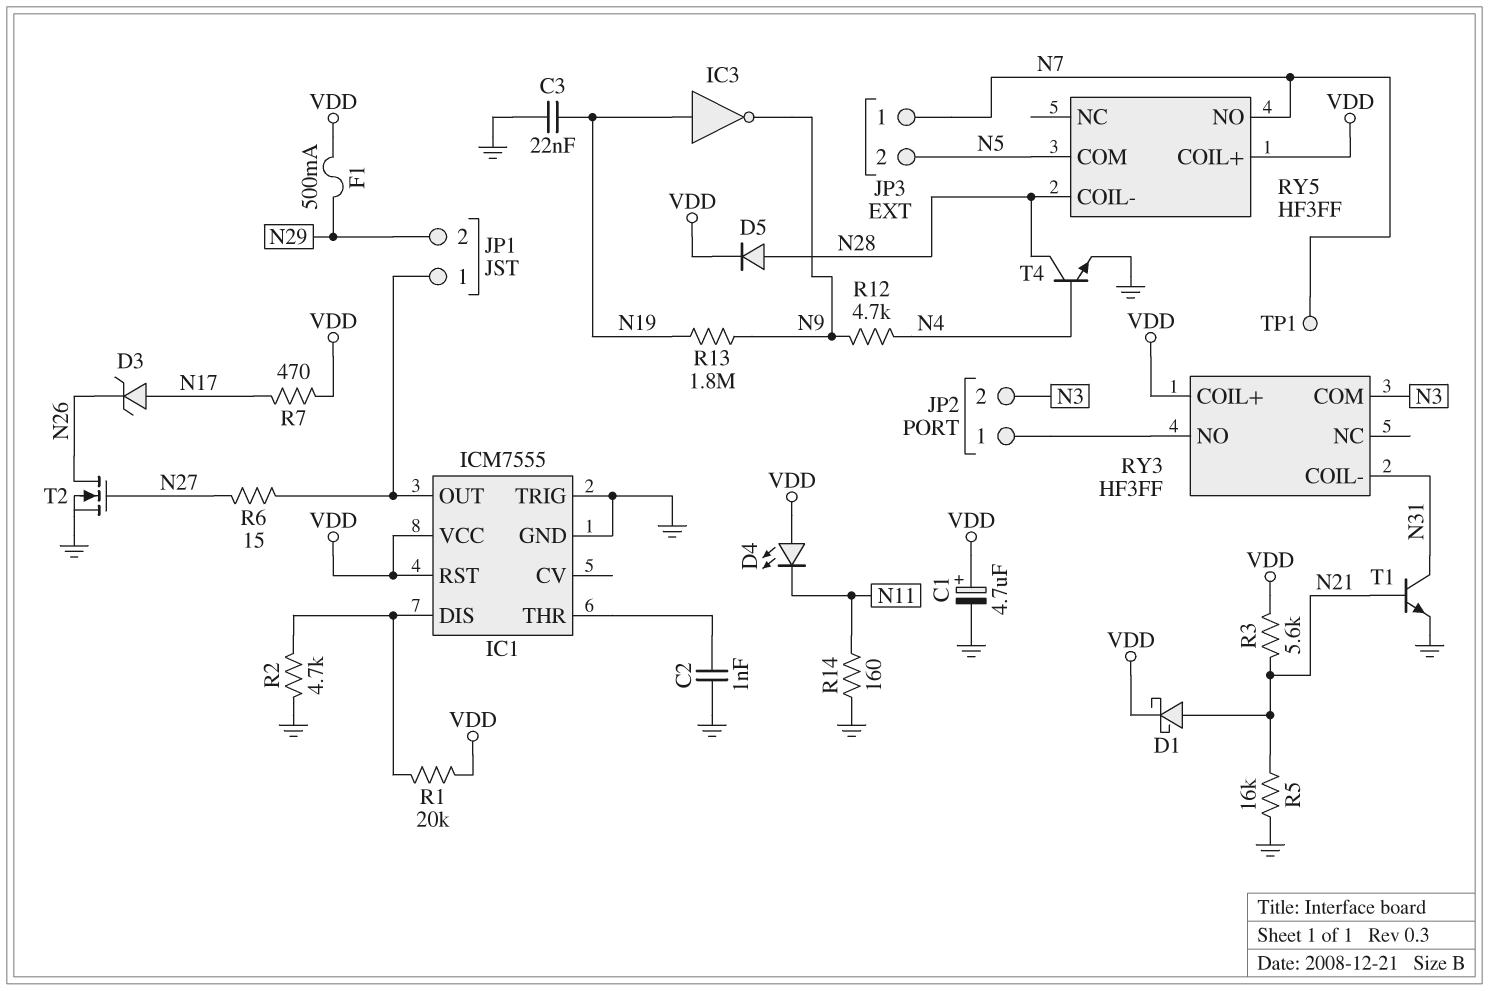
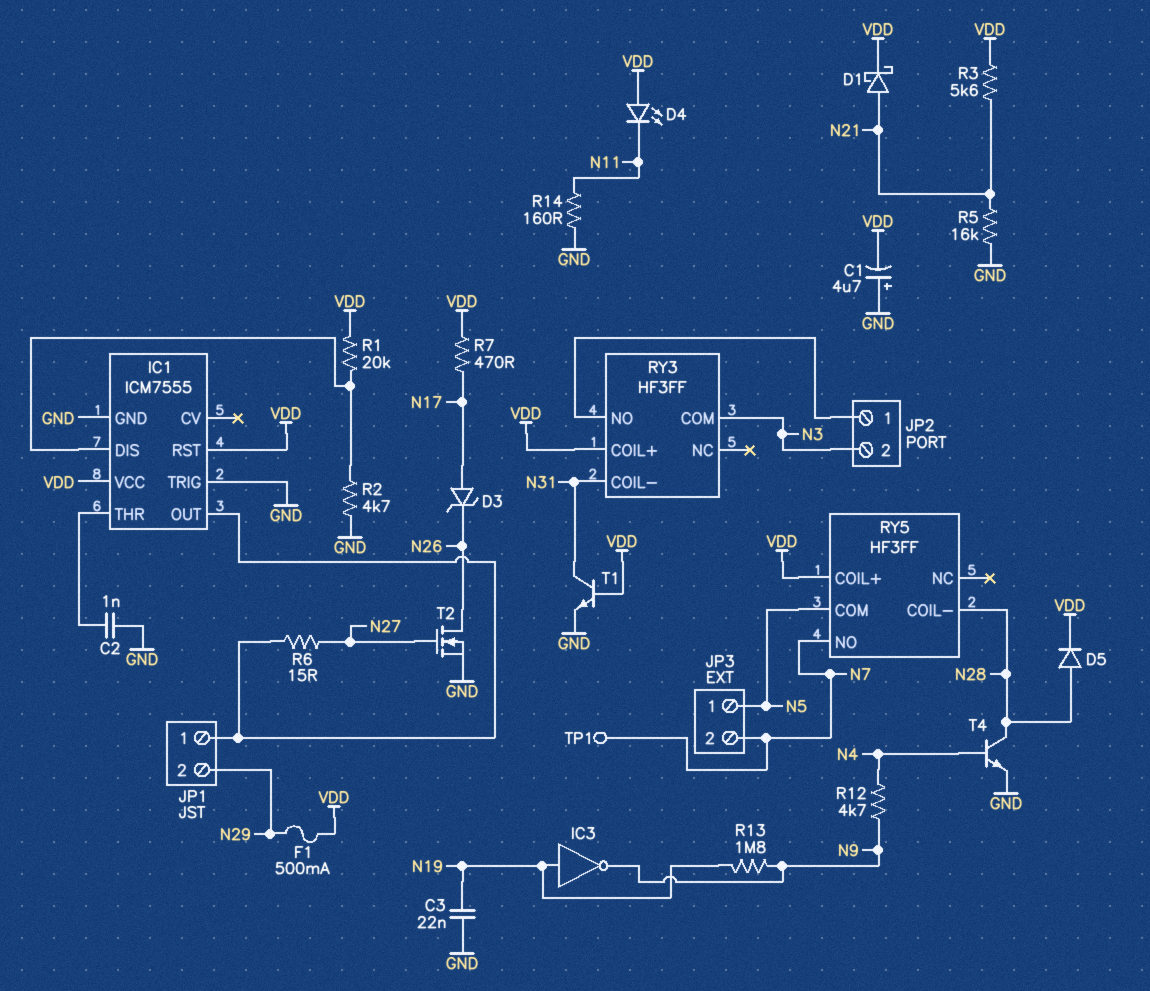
C1: 4.7uF (plus VDD, minus GND) -> 4.7uF (plus GND, minus VDD)
JP3 pin 1: N7 -> N5
JP3 pin 2: N5 -> N7
T1: NPN (B N21, C N31, E GND) -> NPN (B VDD, C N31, E GND)

